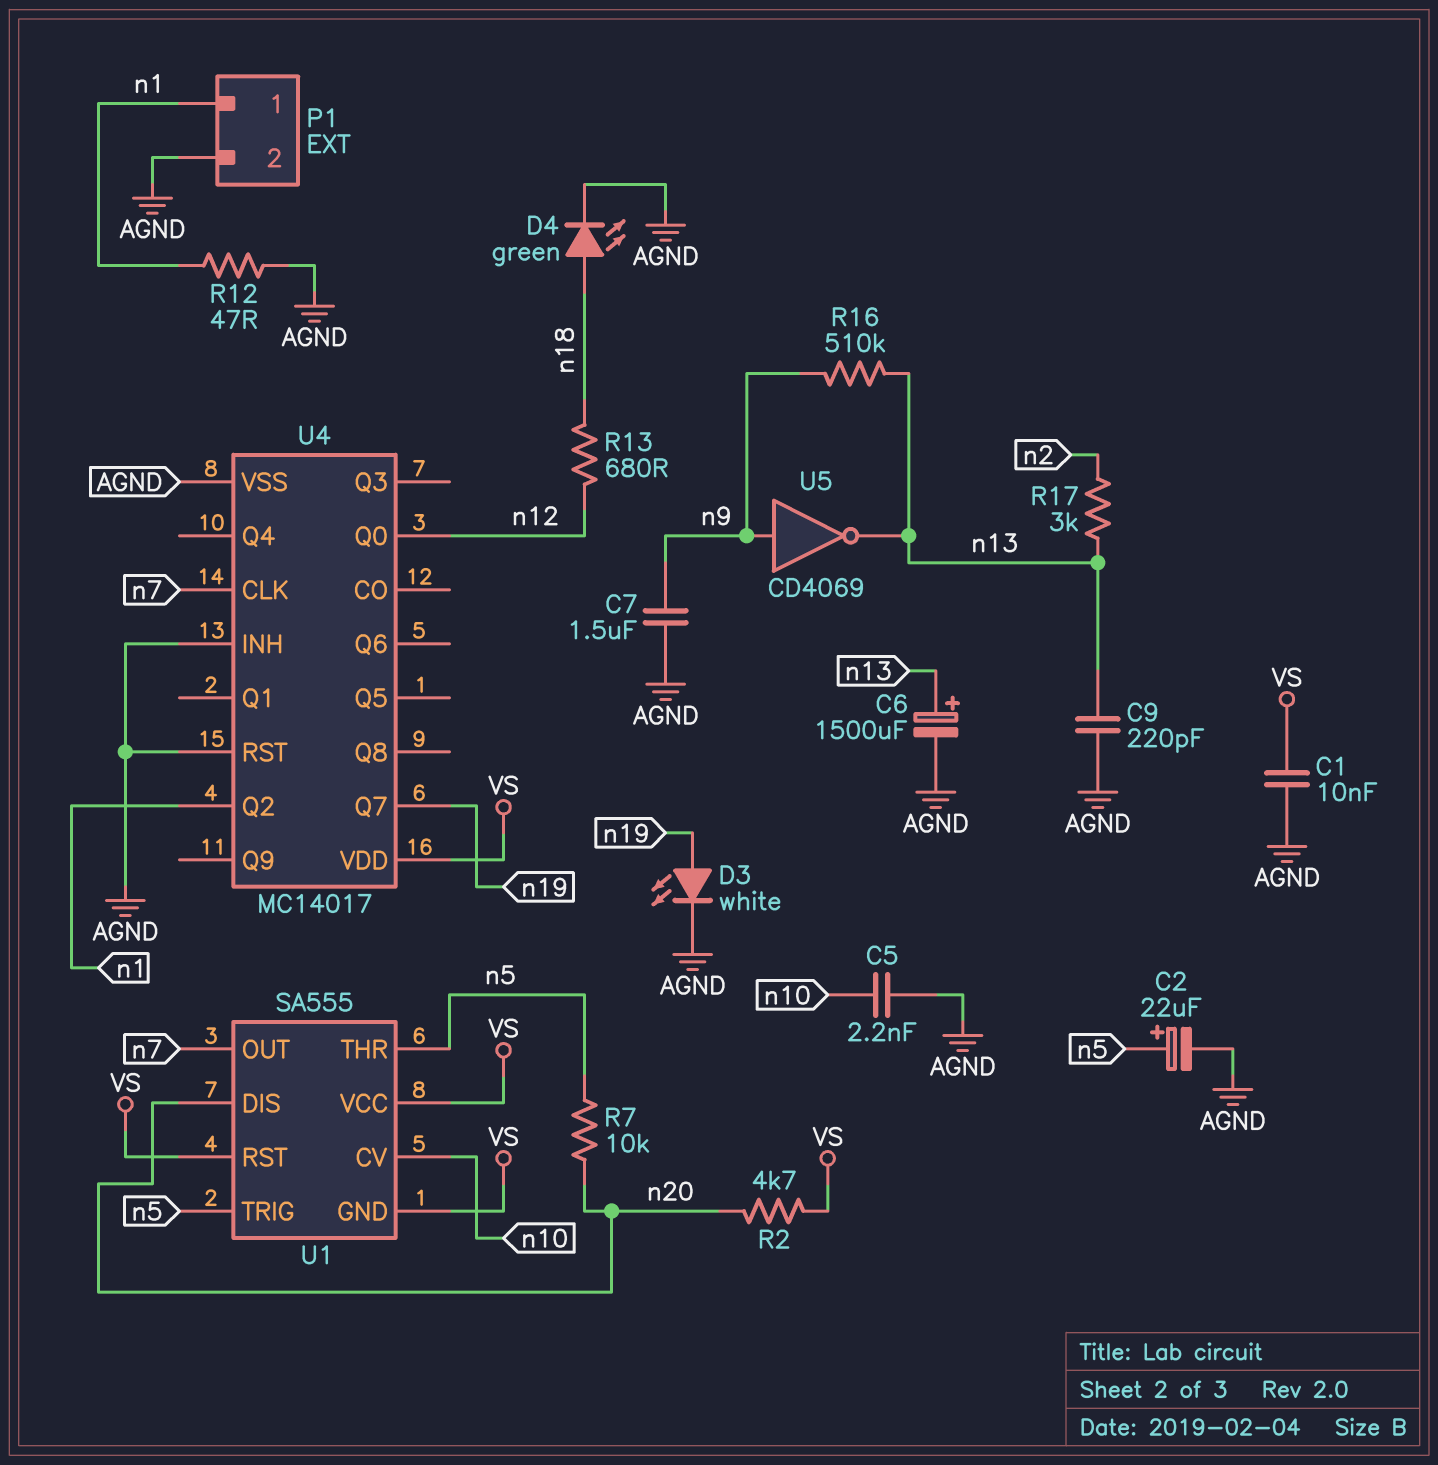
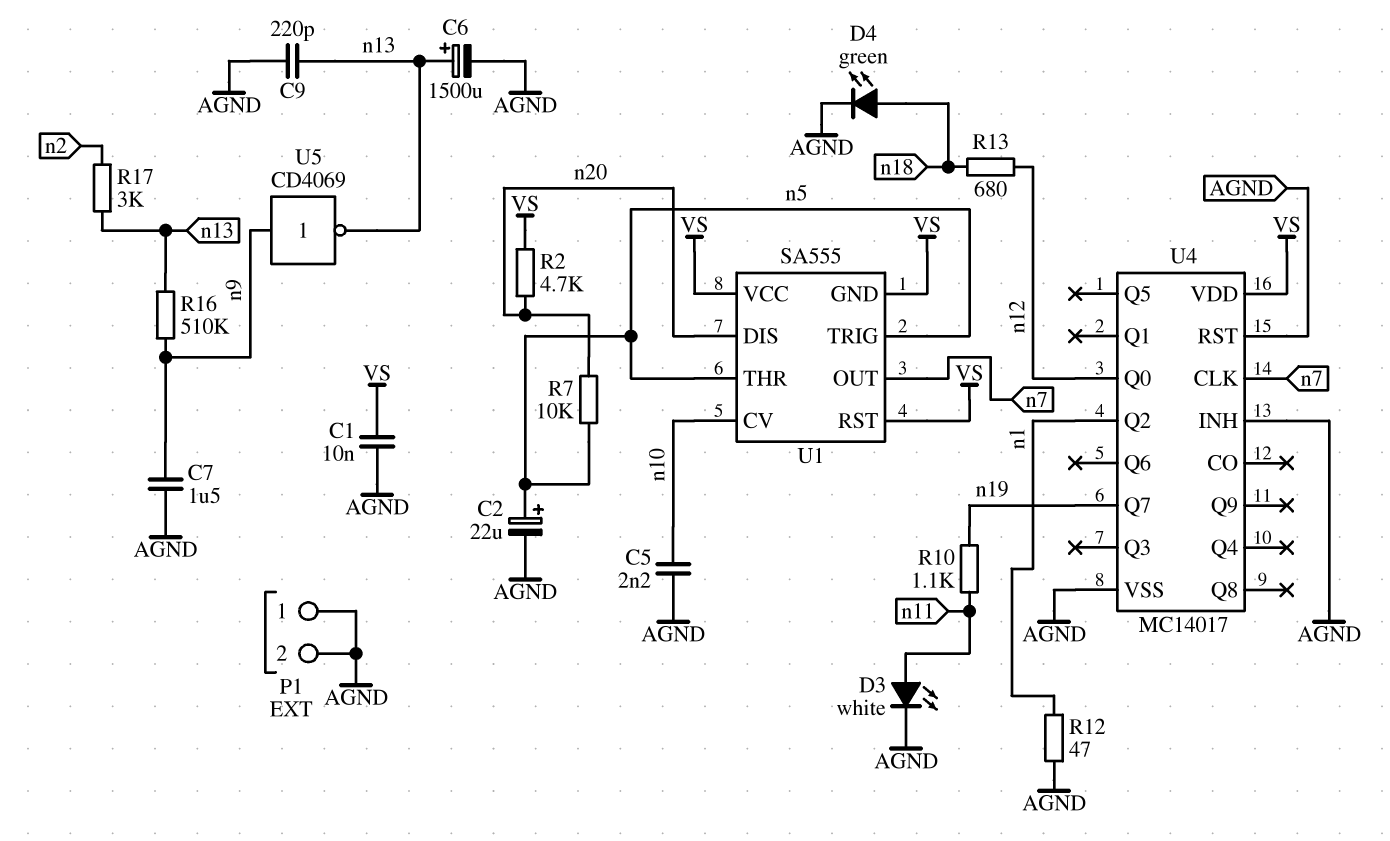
D3: LED white (A n19, K AGND) -> LED white (A n11, K AGND)
P1 pin 1: n1 -> AGND
R10: none -> 1.1k (n11, n19)

